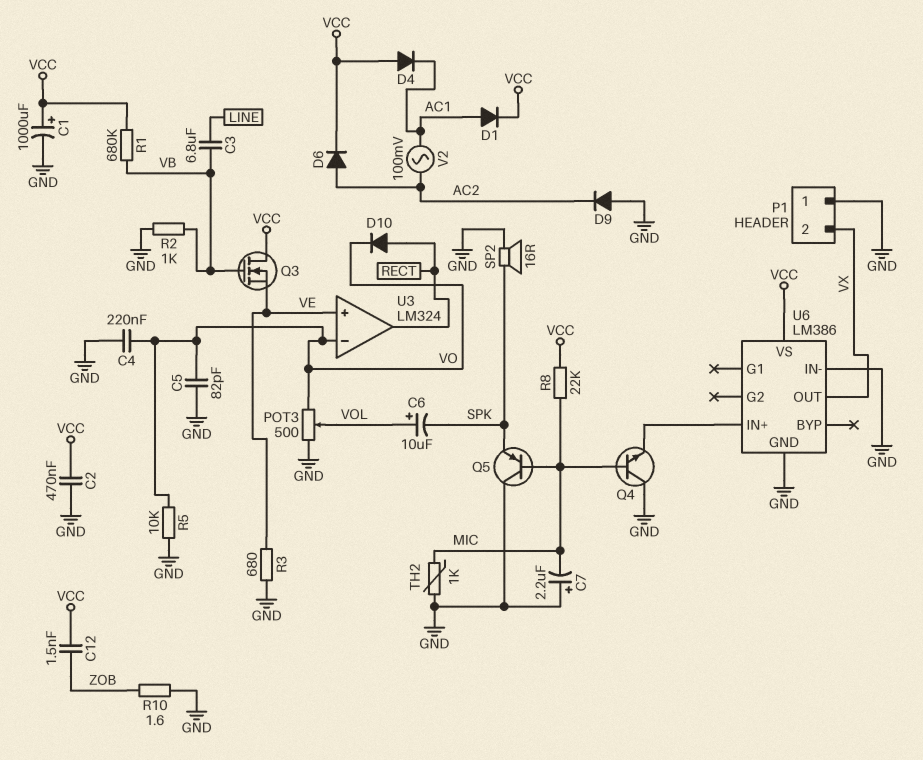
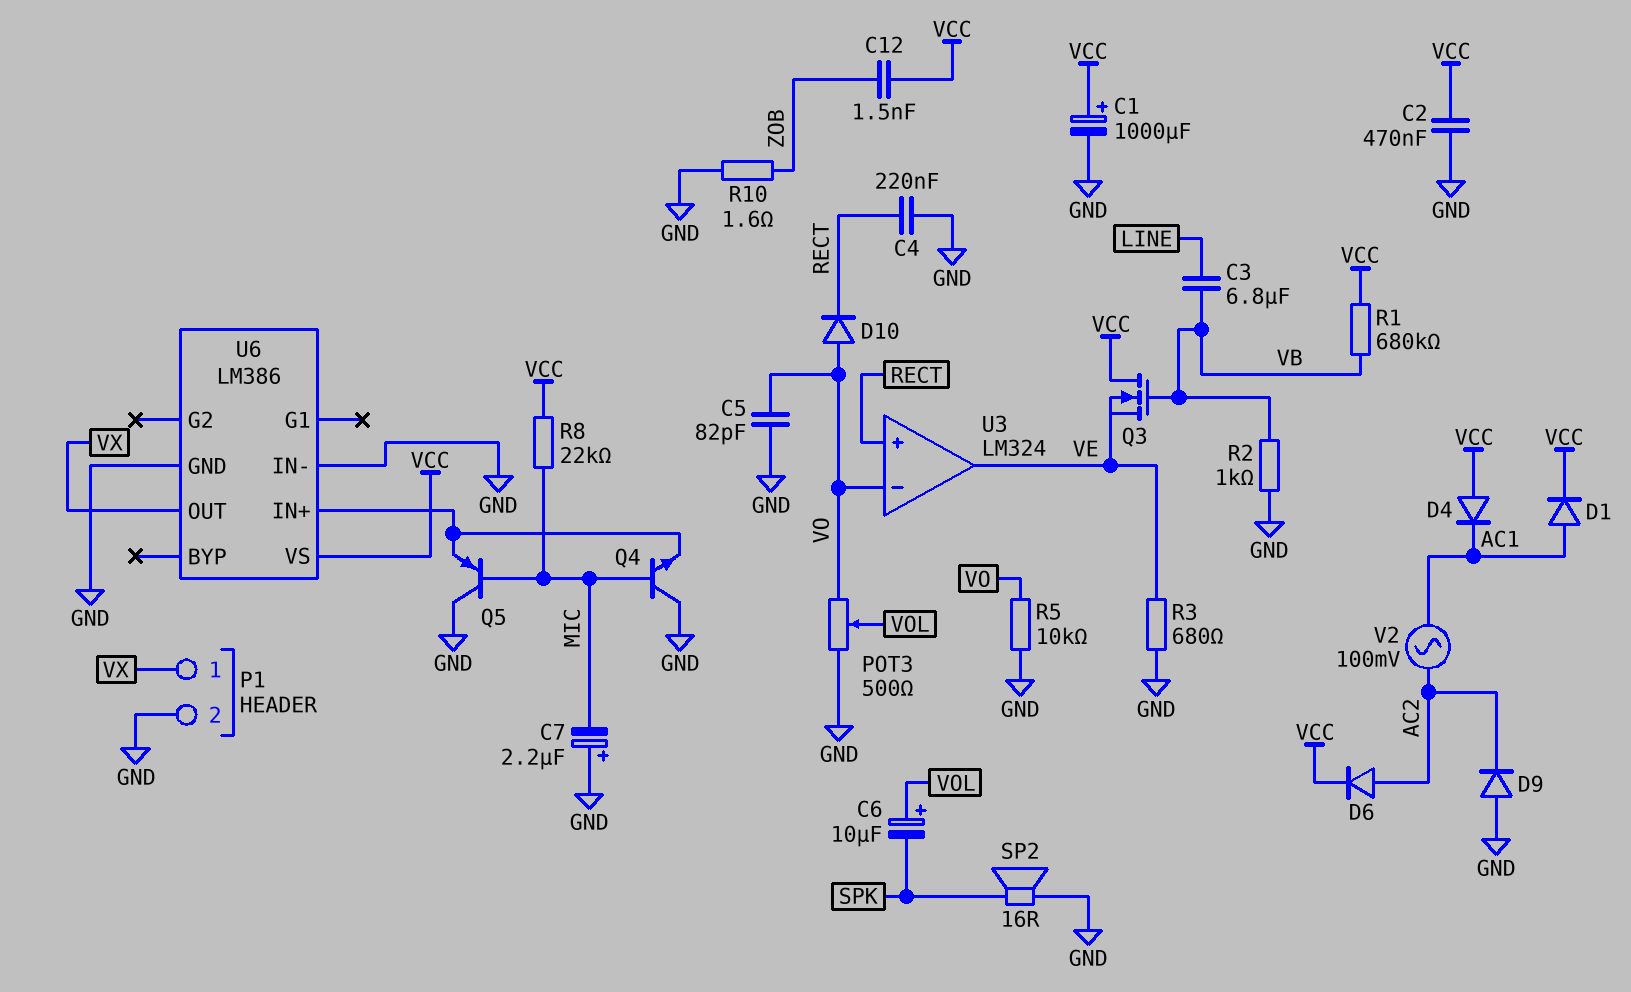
C4: 220nF (GND, VO) -> 220nF (GND, RECT)
D10: diode (A RECT, K VO) -> diode (A VO, K RECT)
P1 pin 1: GND -> VX
P1 pin 2: VX -> GND
Q5: PNP (B MIC, C GND, E SPK) -> PNP (B MIC, C GND, E U6/IN+)
TH2: 1k (GND, MIC) -> none
U3 pin in+: VE -> RECT
U3 pin out: RECT -> VE

